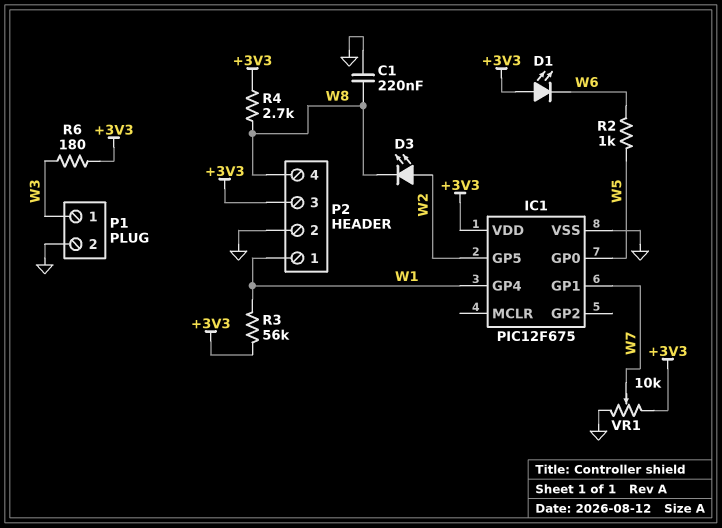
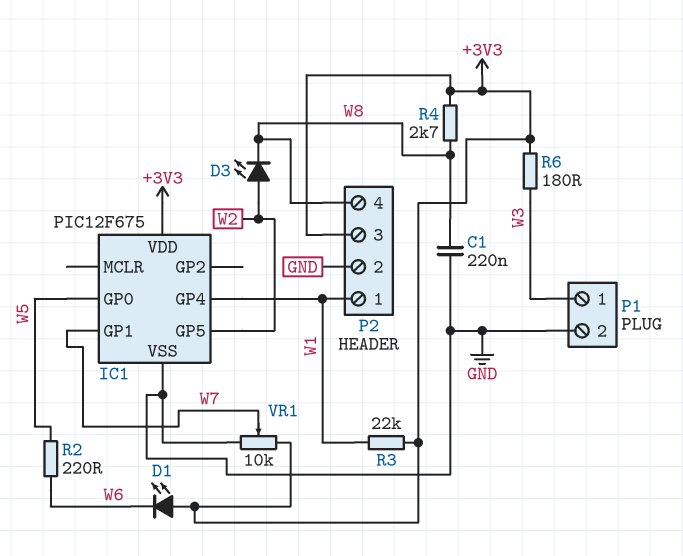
R2: 1k (W5, W6) -> 220 (W5, W6)
R3: 56k (+3V3, W1) -> 22k (+3V3, W1)

